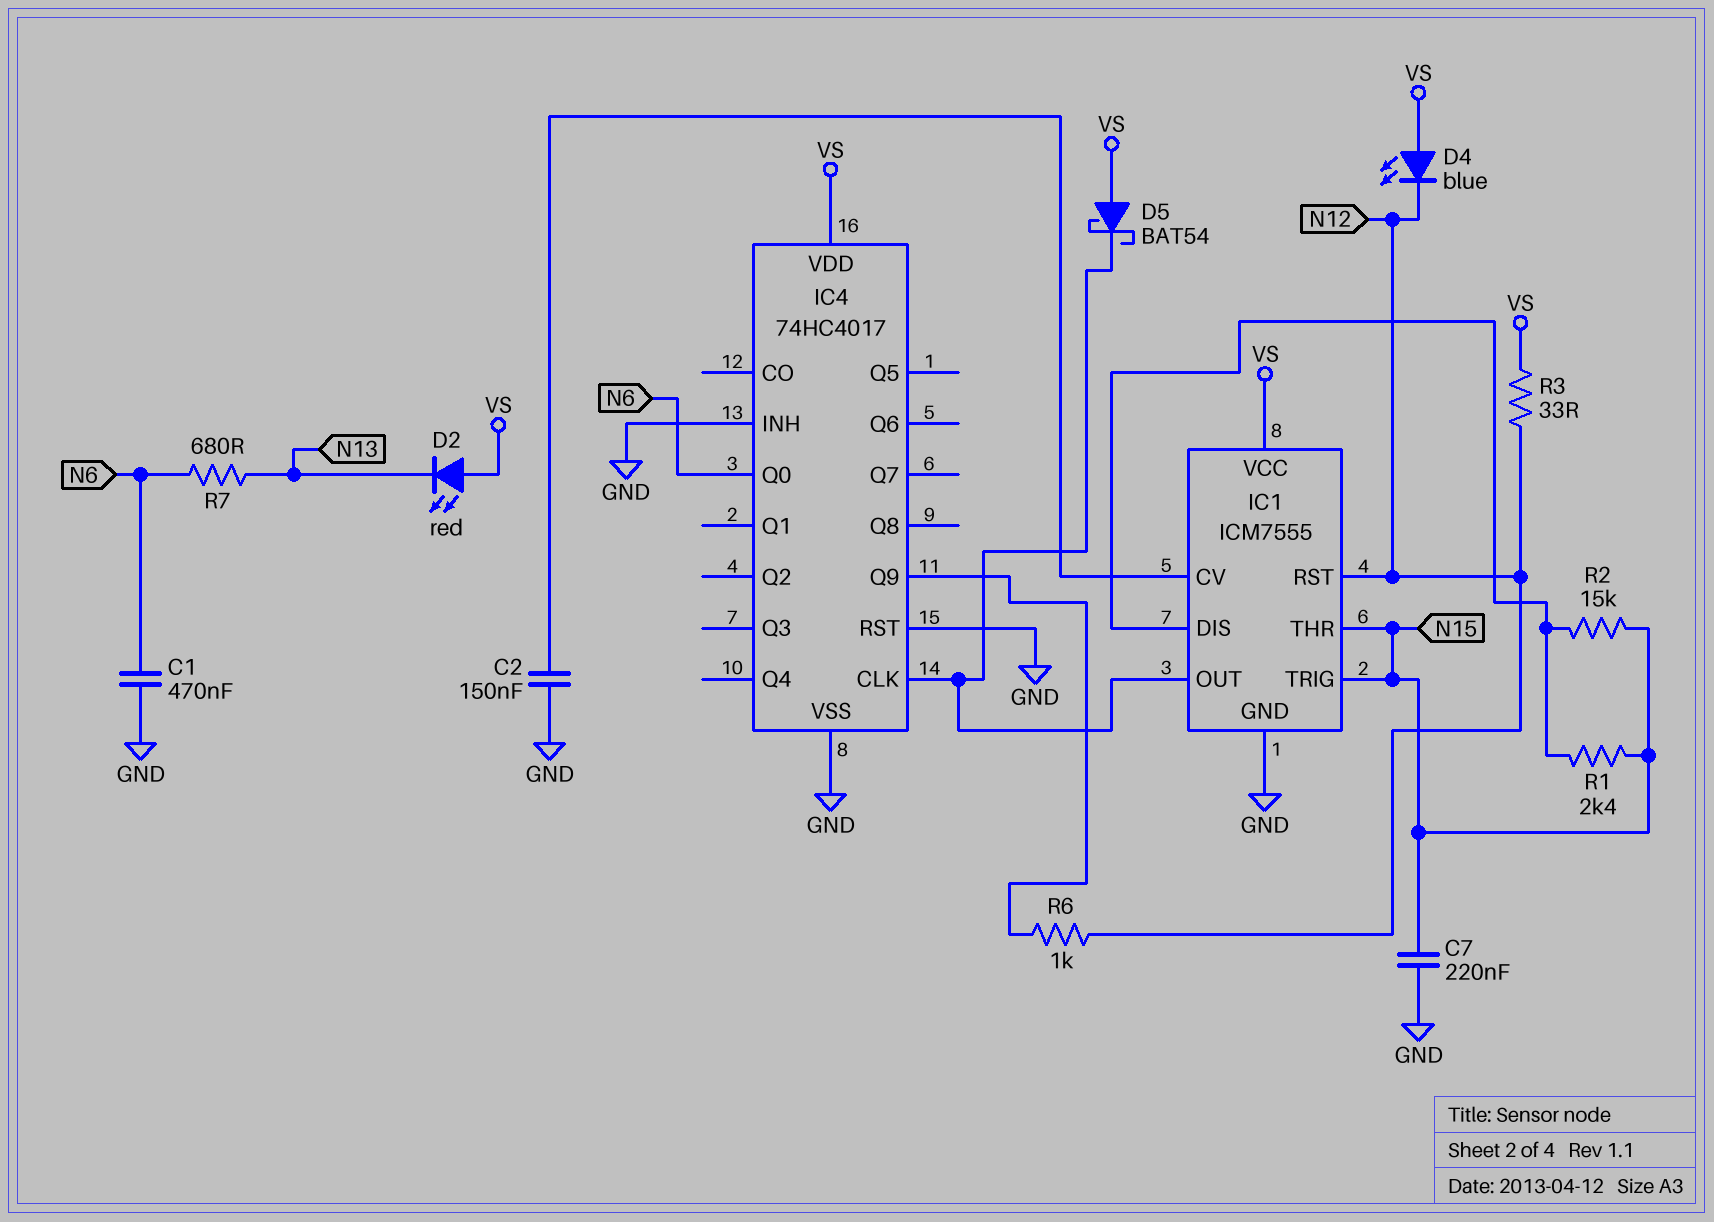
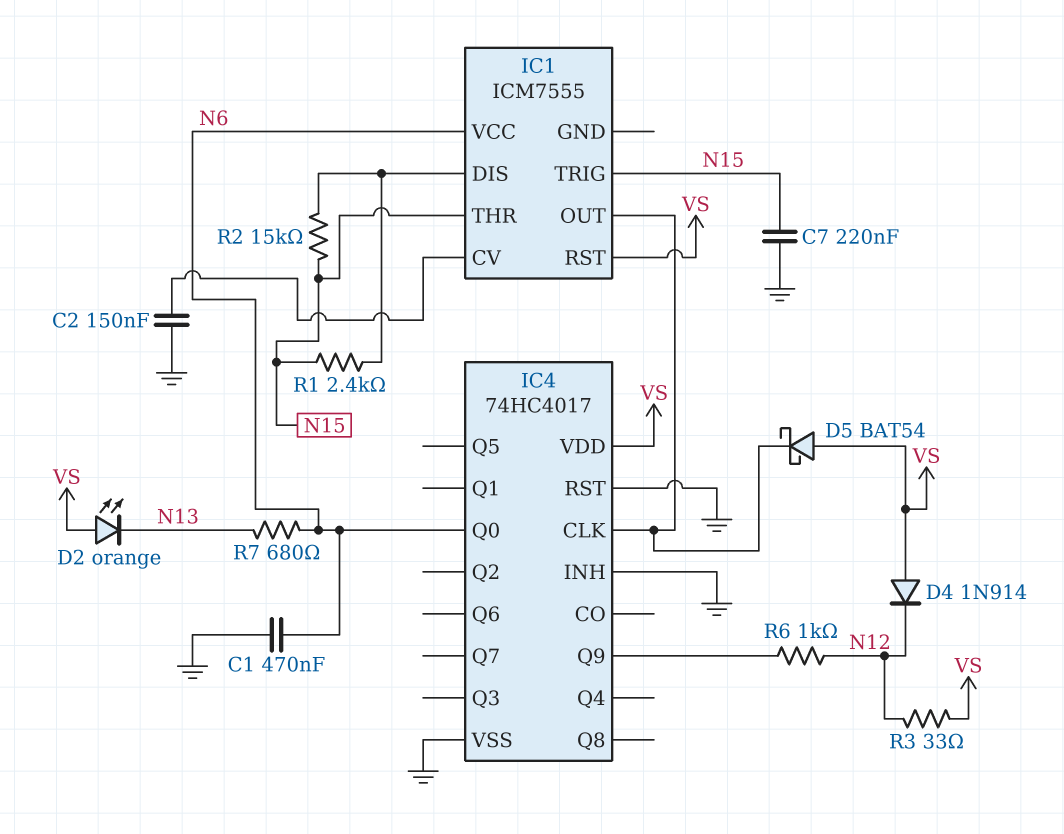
D2: LED red (A VS, K N13) -> LED orange (A VS, K N13)
D4: LED blue (A VS, K N12) -> diode 1N914 (A VS, K N12)
IC1 pin GND: GND -> none
IC1 pin RST: N12 -> VS
IC1 pin VCC: VS -> N6

